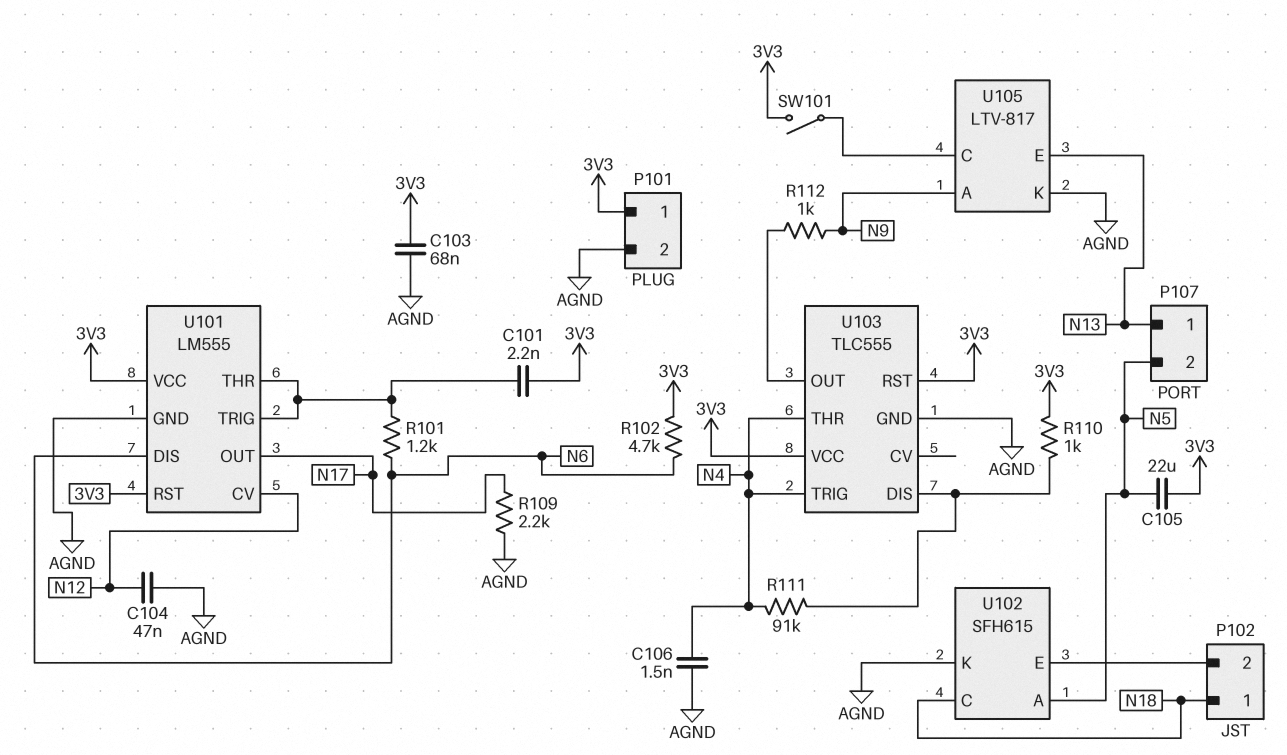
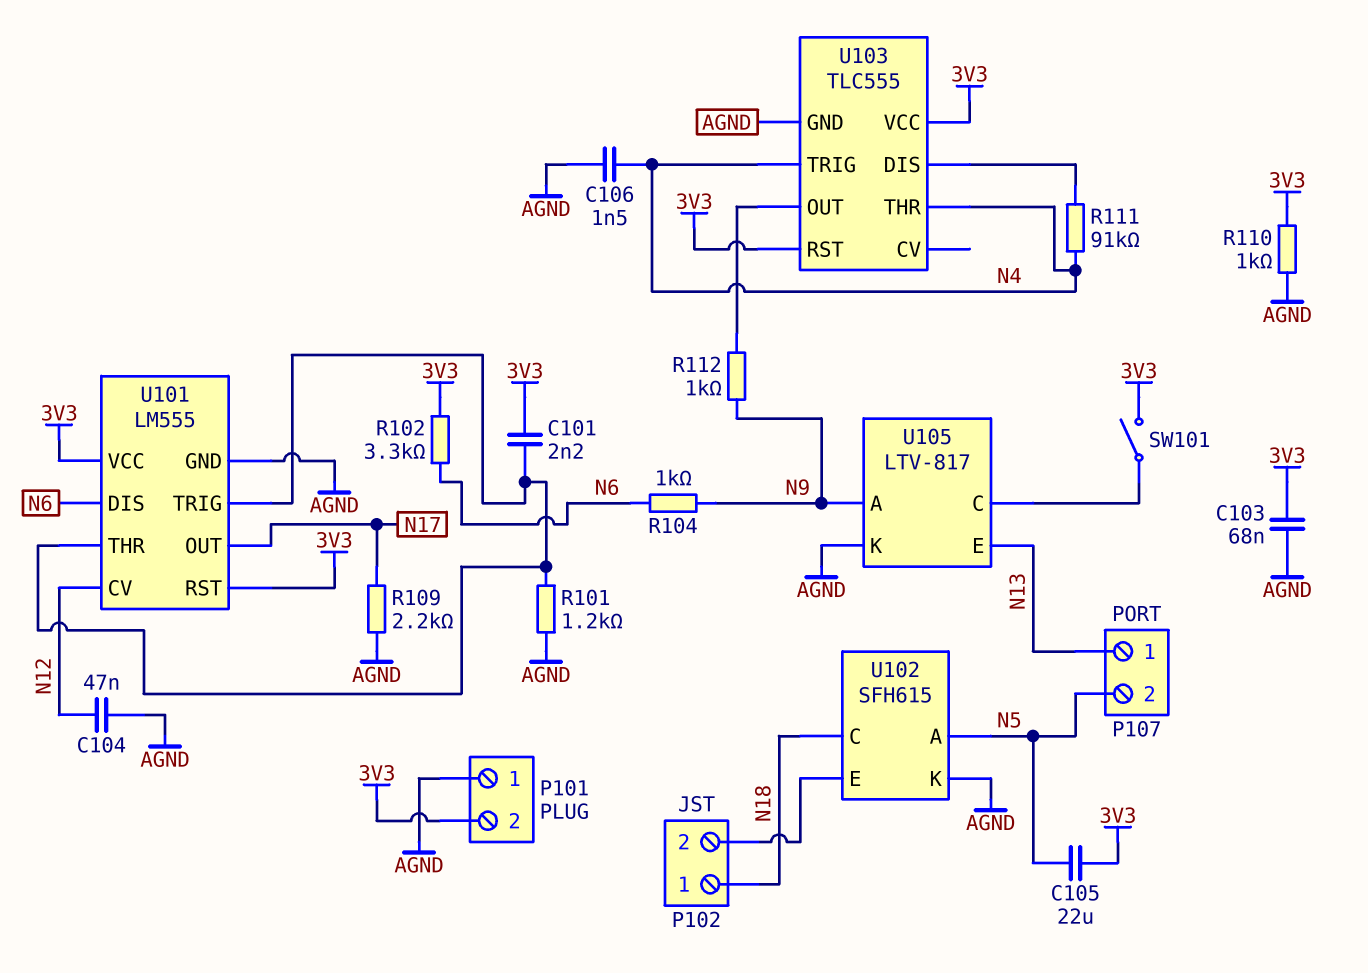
P101 pin 1: 3V3 -> AGND
P101 pin 2: AGND -> 3V3
R101: 1.2k (N6, U101/THR) -> 1.2k (AGND, U101/THR)
R102: 4.7k (3V3, N6) -> 3.3k (3V3, N6)
R104: none -> 1k (N6, N9)
R110: 1k (3V3, U103/DIS) -> 1k (3V3, AGND)

